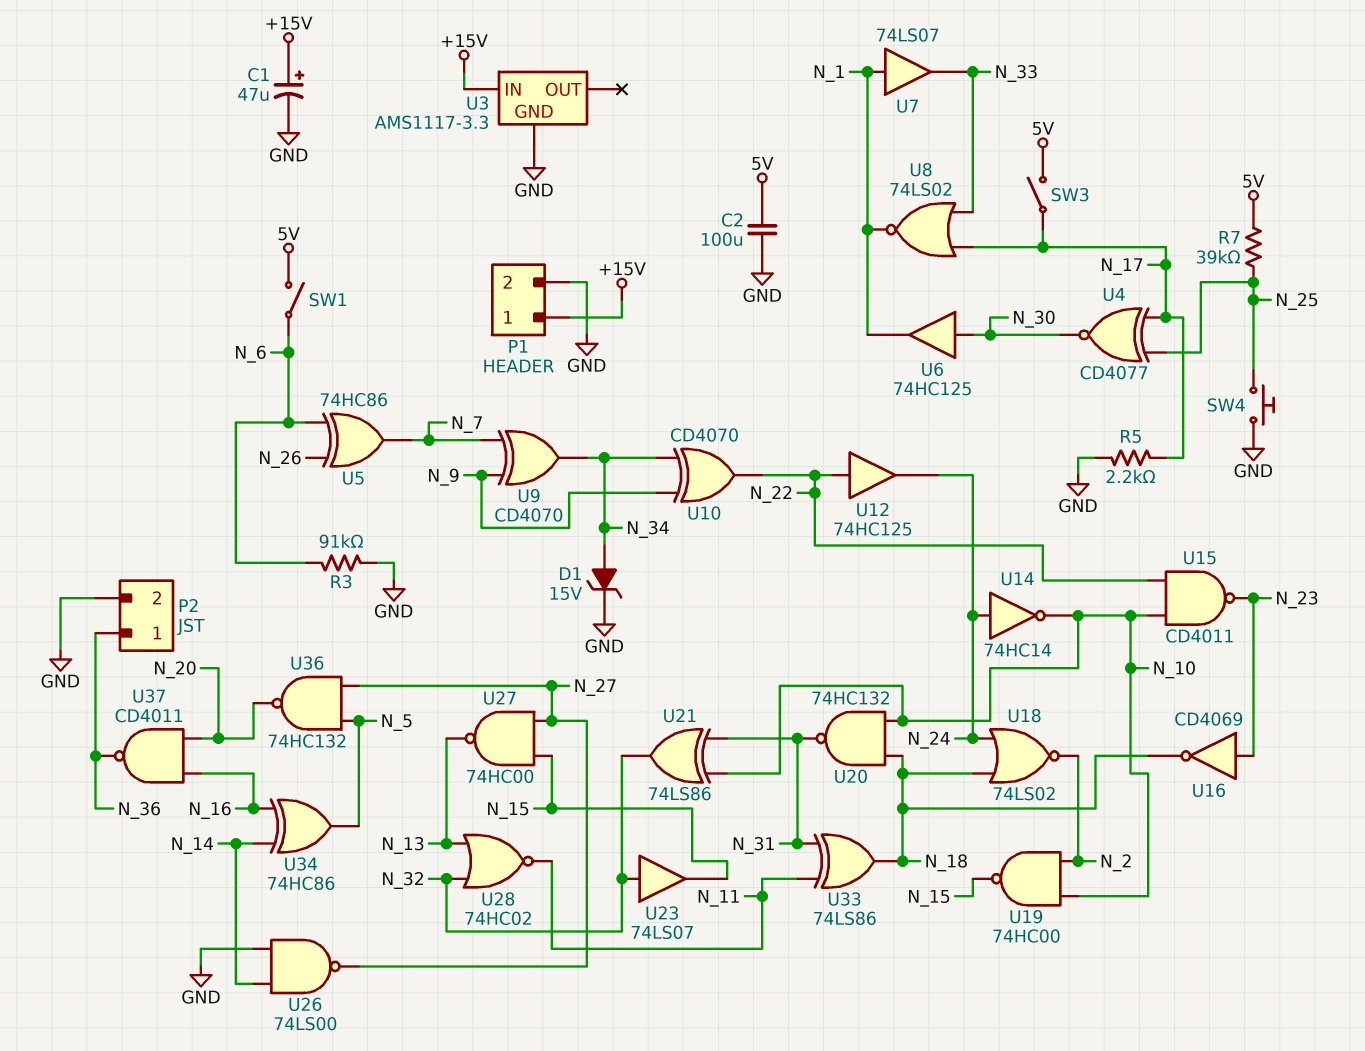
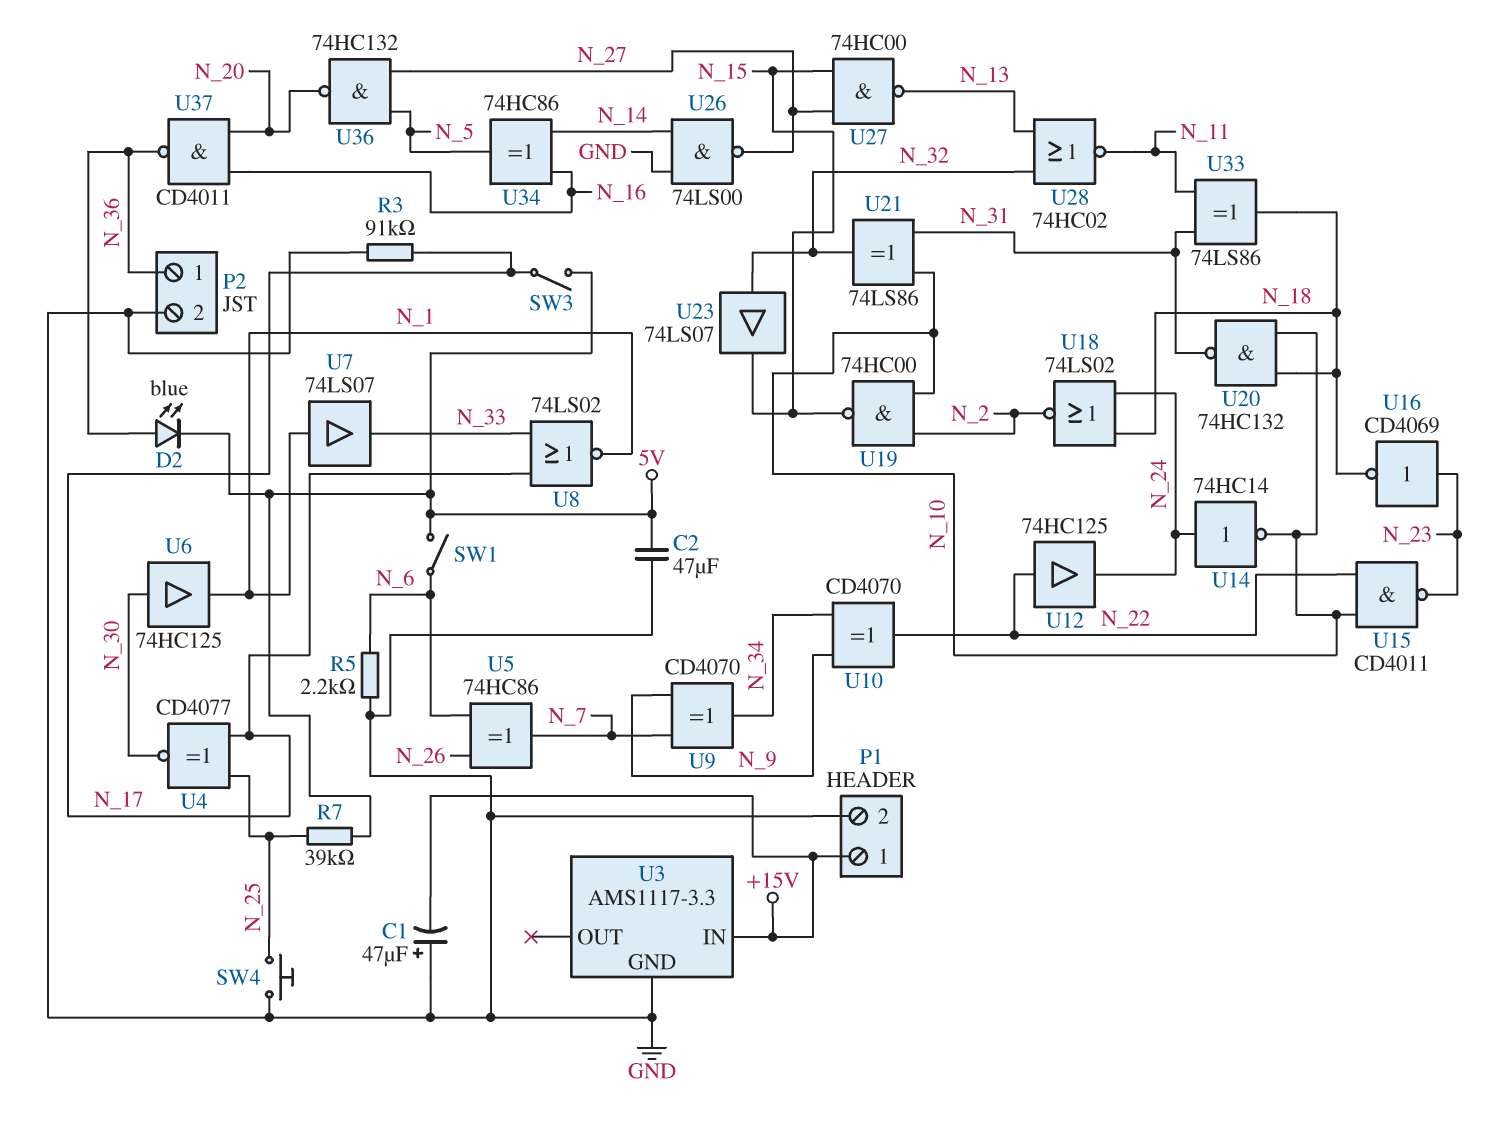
C1: 47uF (plus +15V, minus GND) -> 47uF (plus GND, minus +15V)
C2: 100uF (5V, GND) -> 47uF (5V, GND)
D1: zener 15V (A N_34, K GND) -> none
D2: none -> LED blue (A N_36, K 5V)
R3: 91k (GND, N_6) -> 91k (GND, N_17)
R5: 2.2k (GND, N_17) -> 2.2k (GND, N_6)

